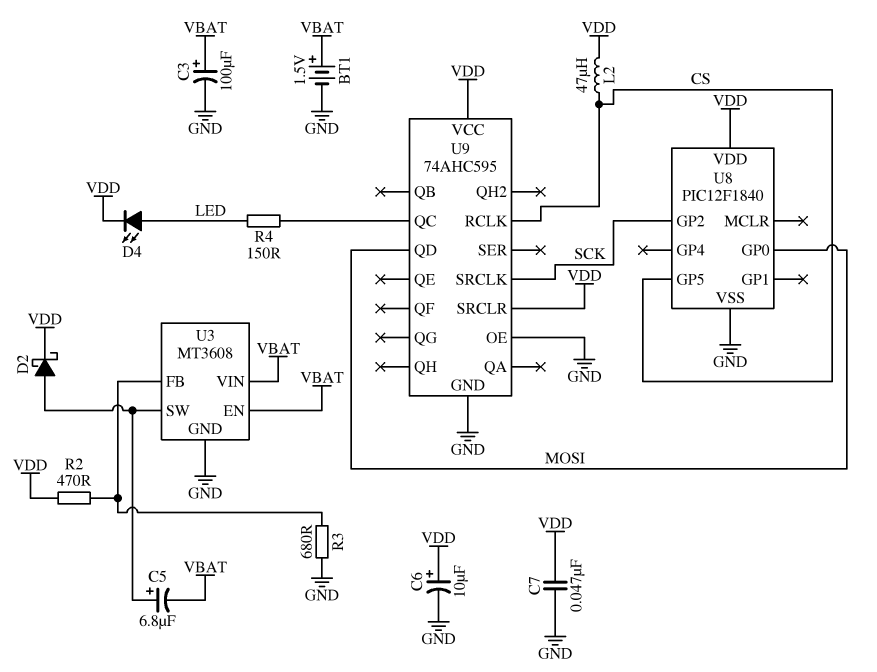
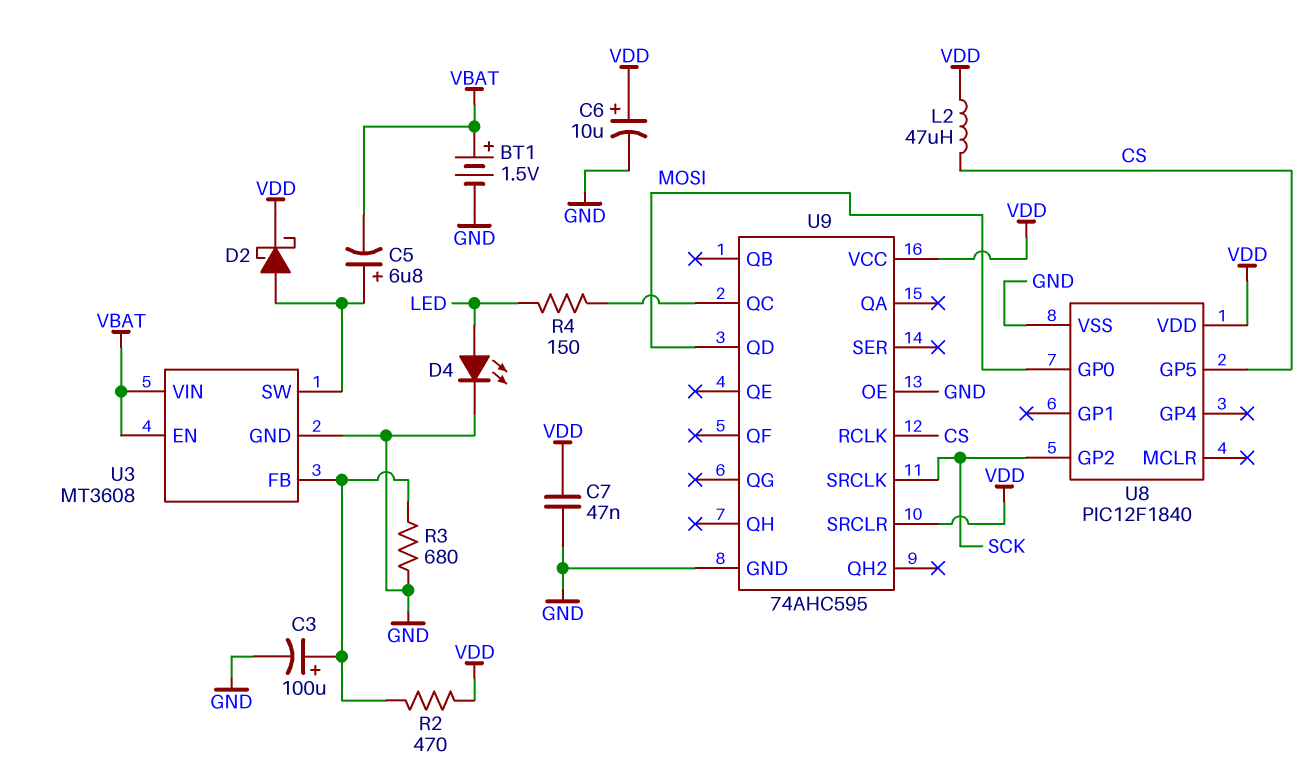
C3: 100uF (plus VBAT, minus GND) -> 100uF (plus U3/FB, minus GND)
D4: LED (A LED, K VDD) -> LED (A LED, K GND)

